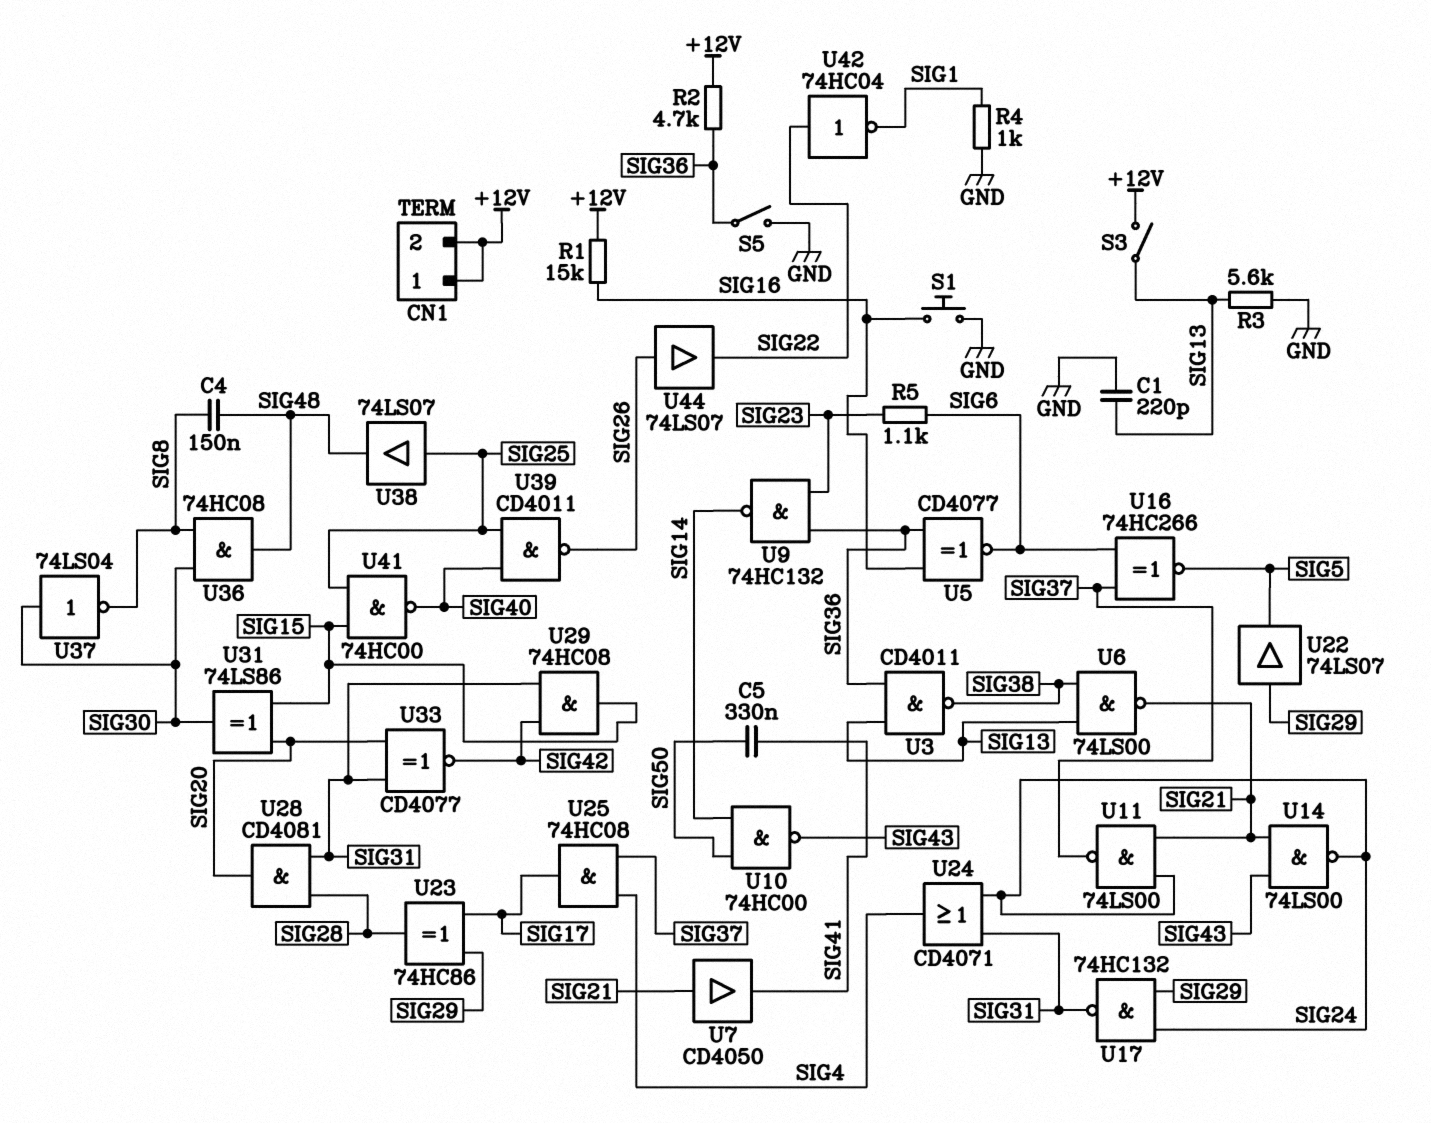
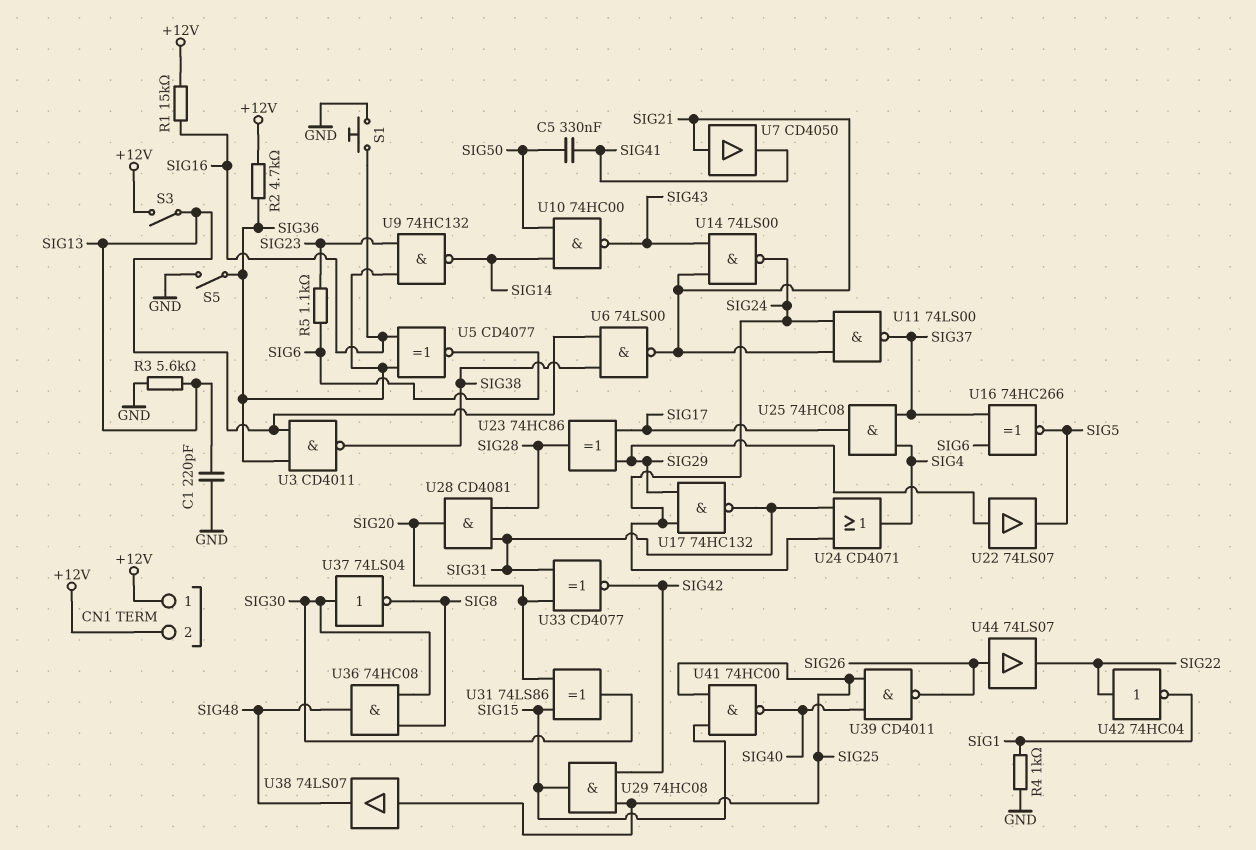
C4: 150nF (SIG8, SIG48) -> none
U29: AND 74HC08 (in SIG31, in SIG42, out SIG15) -> AND 74HC08 (in SIG25, in SIG42, out SIG15)

